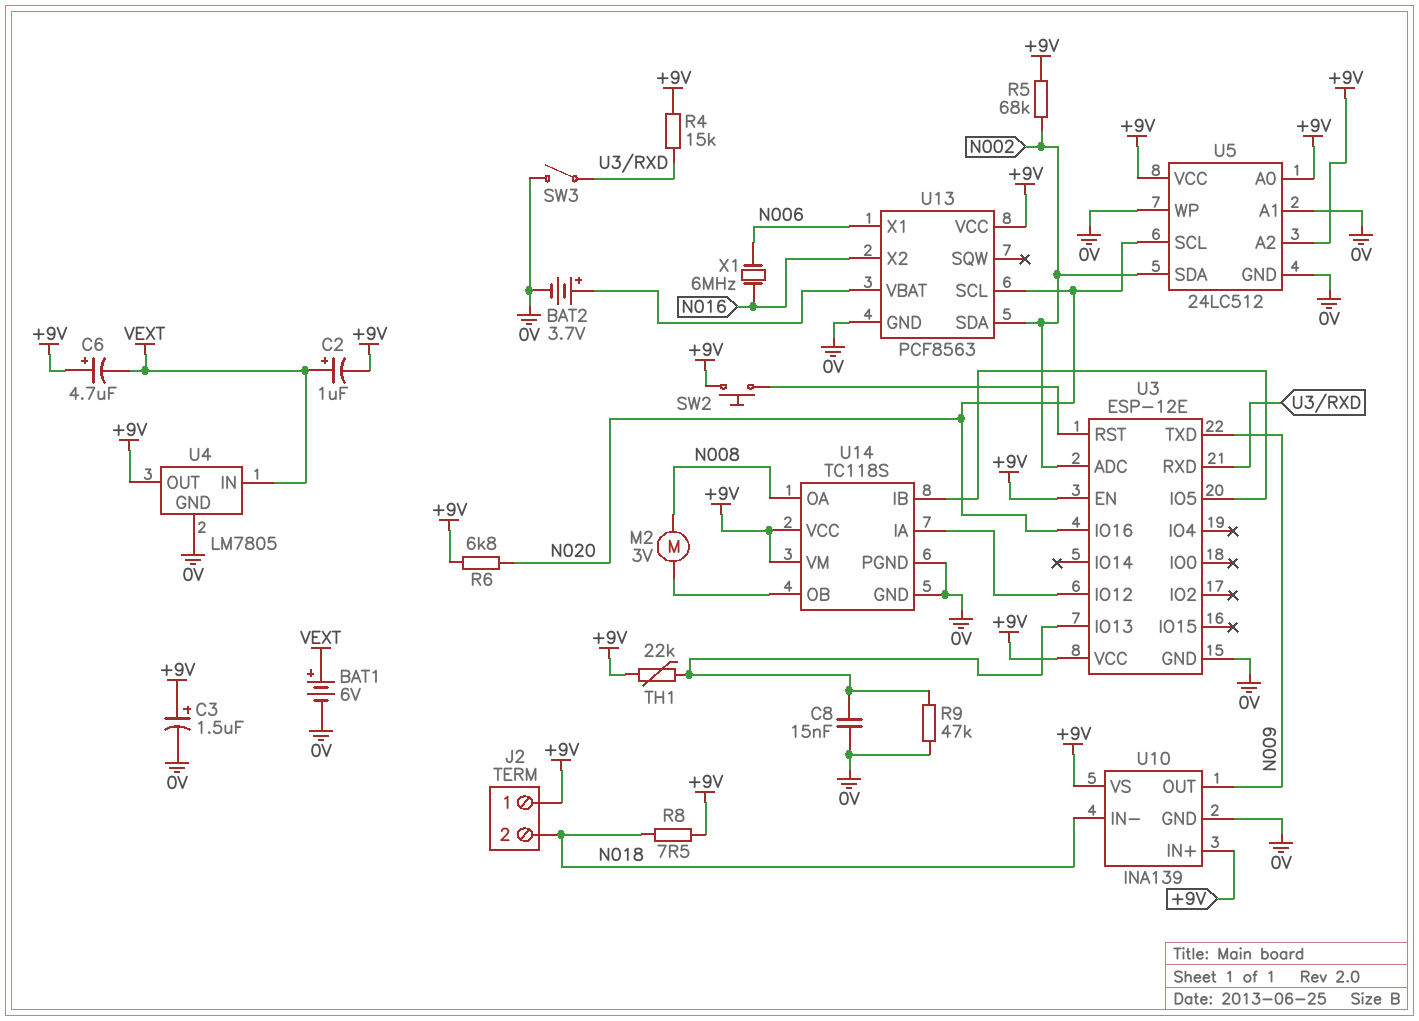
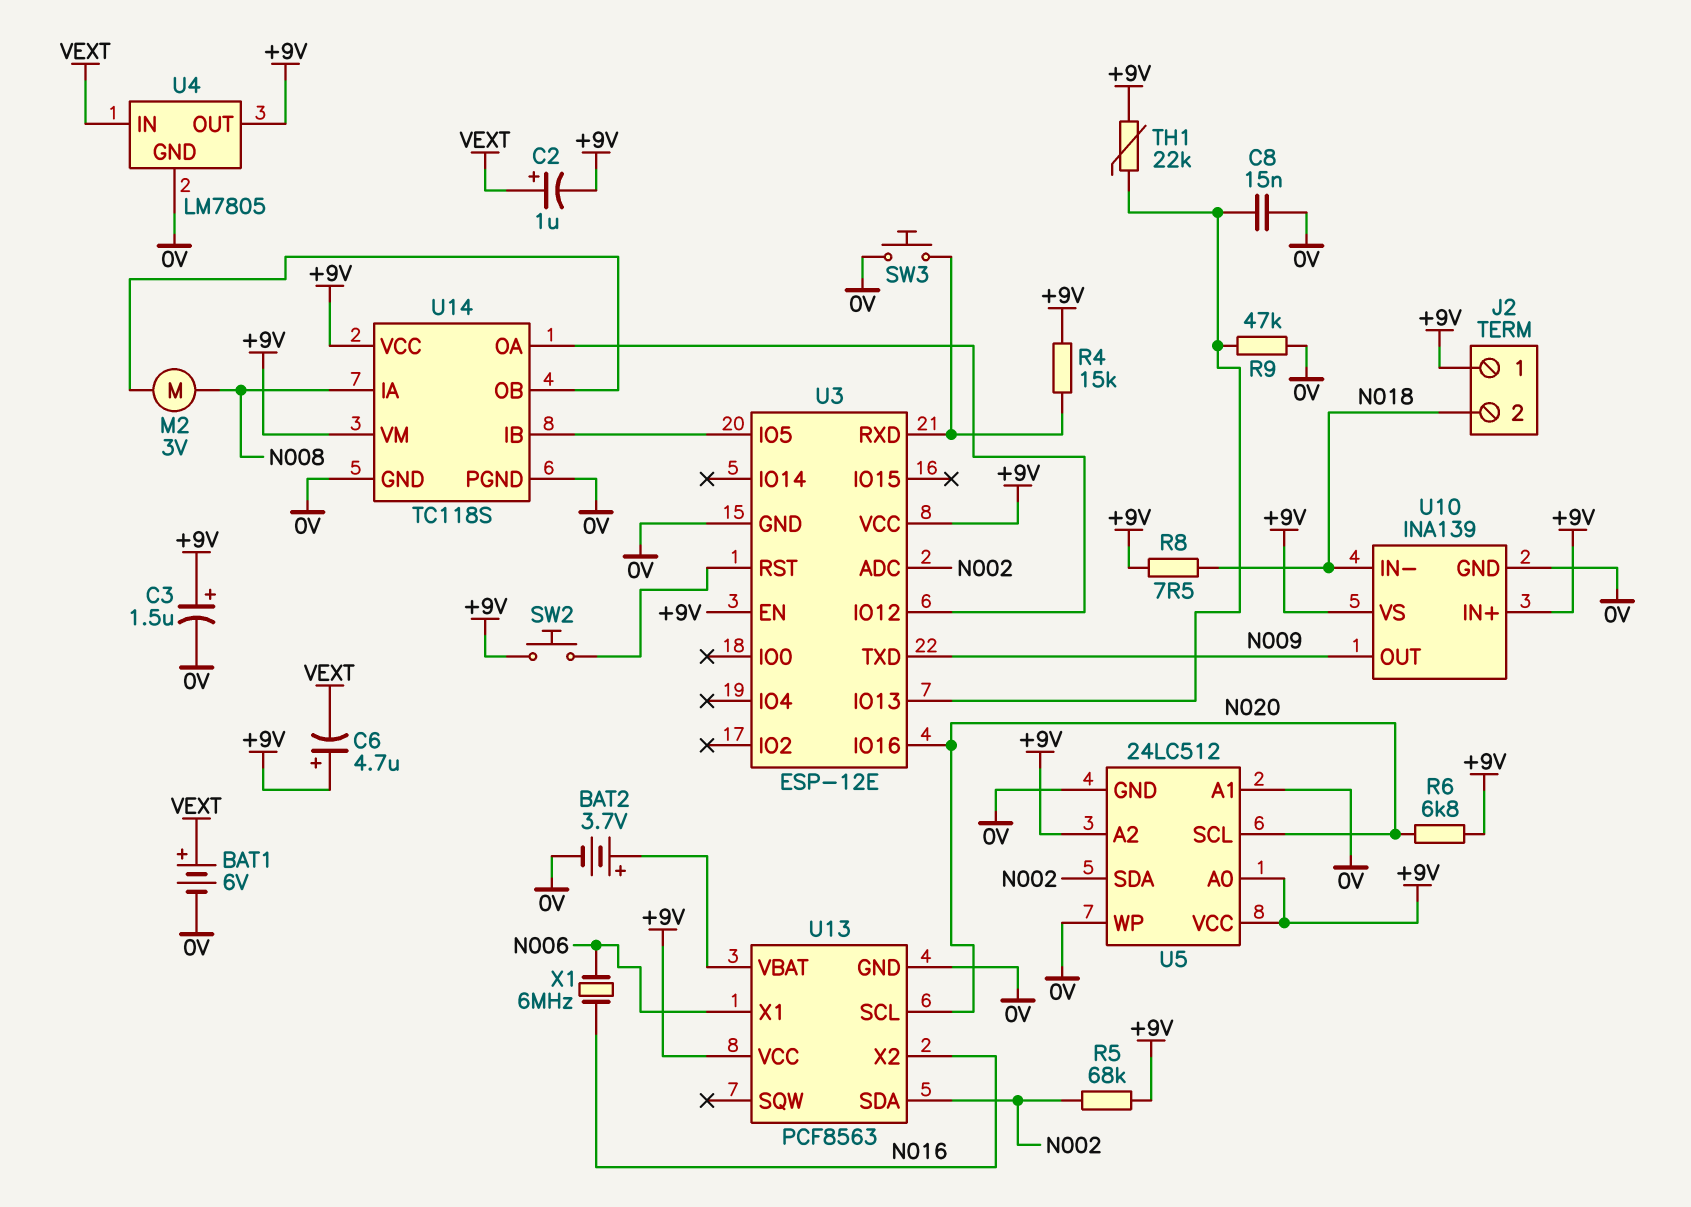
SW3: switch (0V, U3/RXD) -> button (0V, U3/RXD)
U14 pin IA: U3/IO12 -> N008
U14 pin OA: N008 -> U3/IO12

